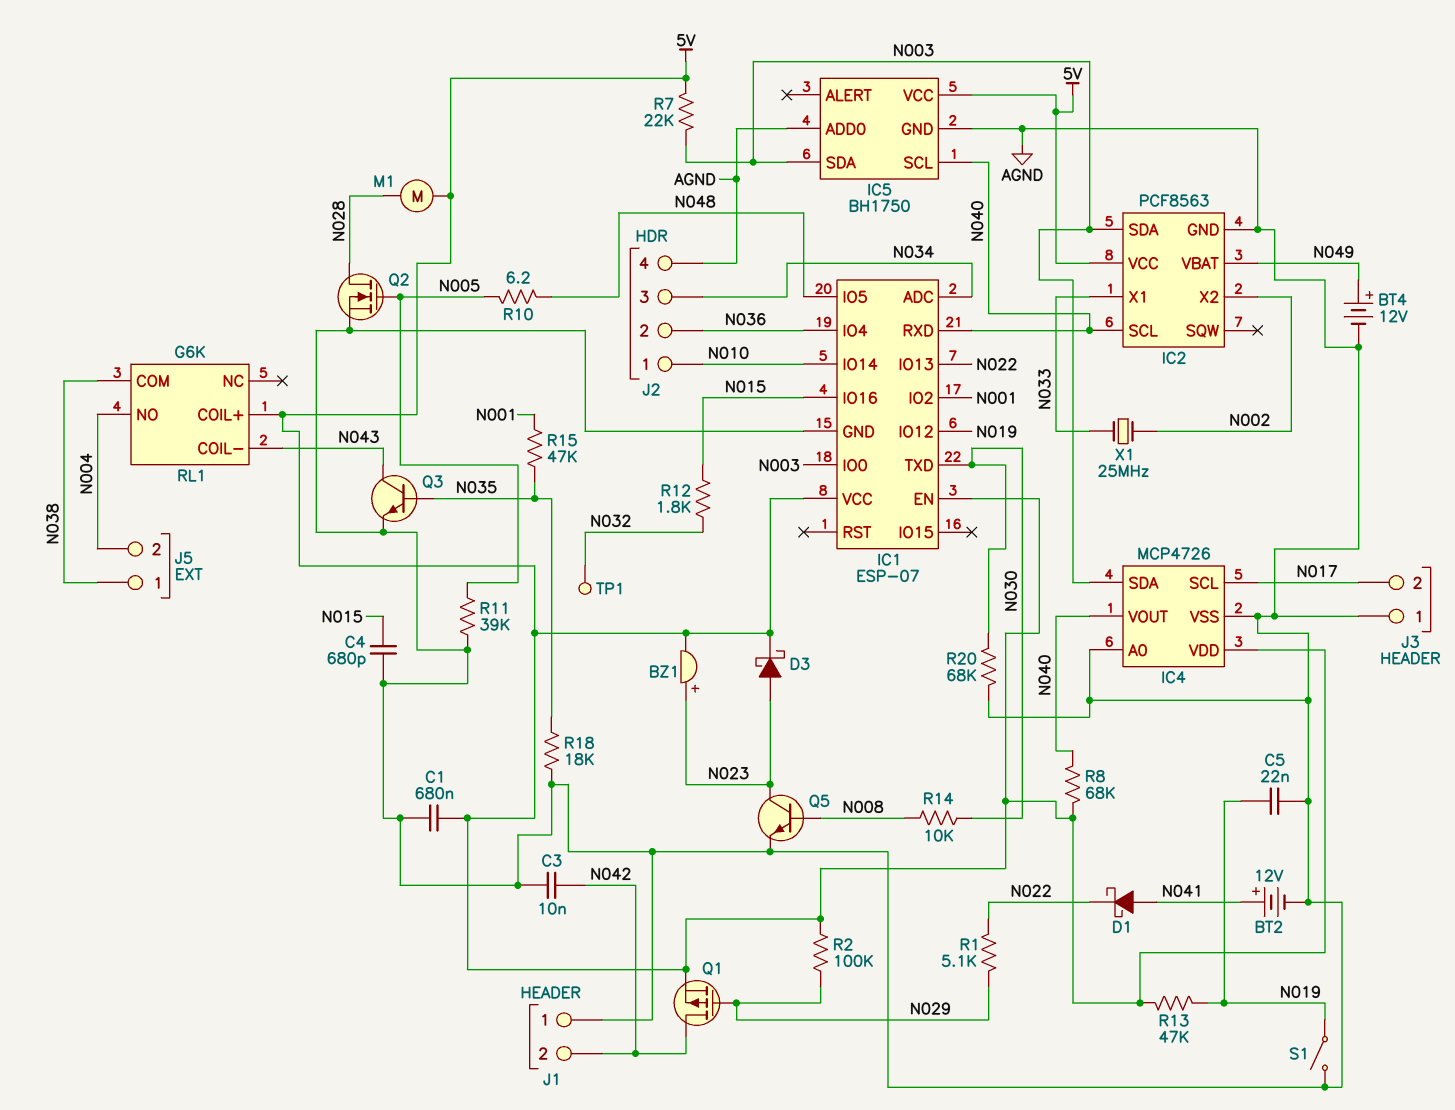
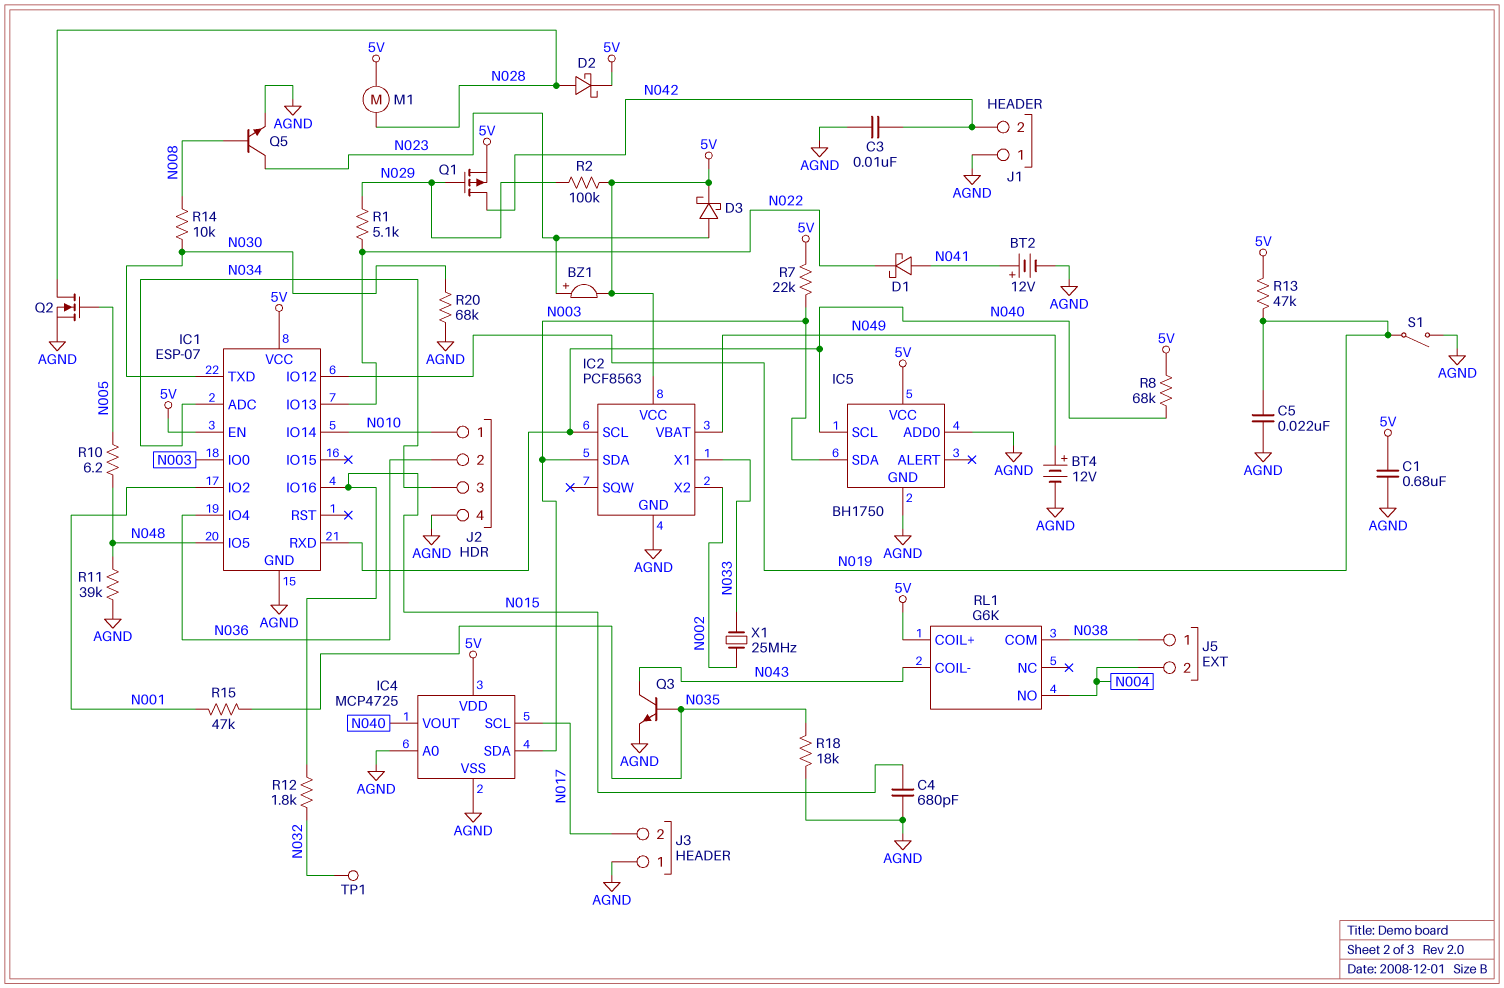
D2: none -> schottky (A N028, K 5V)
IC4: MCP4726 -> MCP4725
R11: 39k (AGND, N005) -> 39k (AGND, N048)

